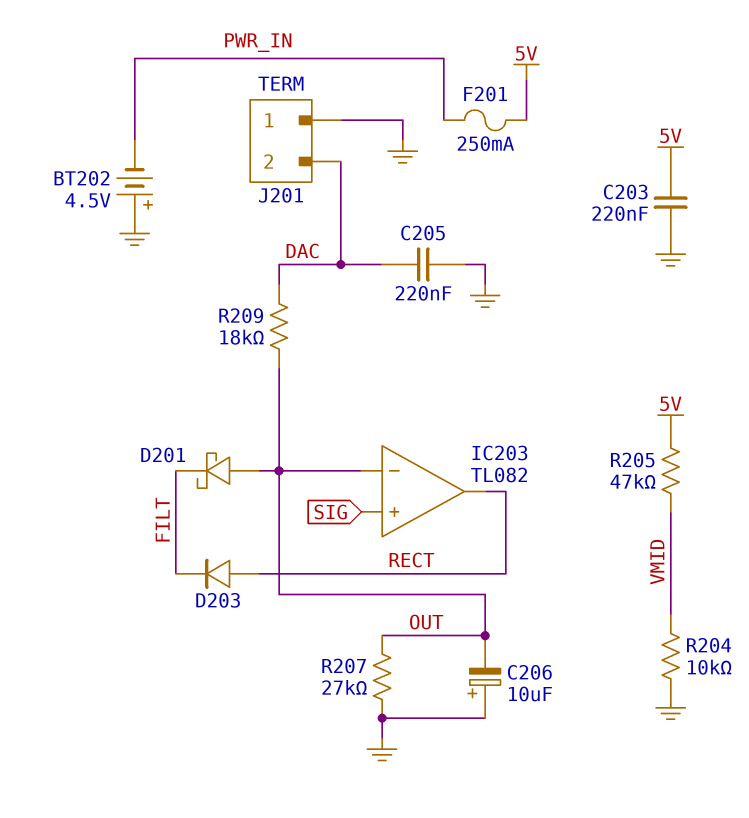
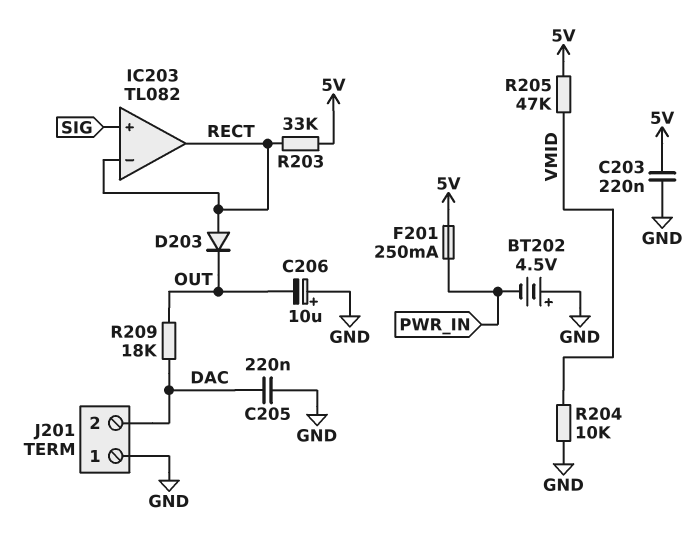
D201: schottky (A OUT, K FILT) -> none
D203: diode (A RECT, K FILT) -> diode (A RECT, K OUT)
IC203 pin in-: OUT -> RECT
R203: none -> 33k (5V, RECT)
R207: 27k (GND, OUT) -> none

